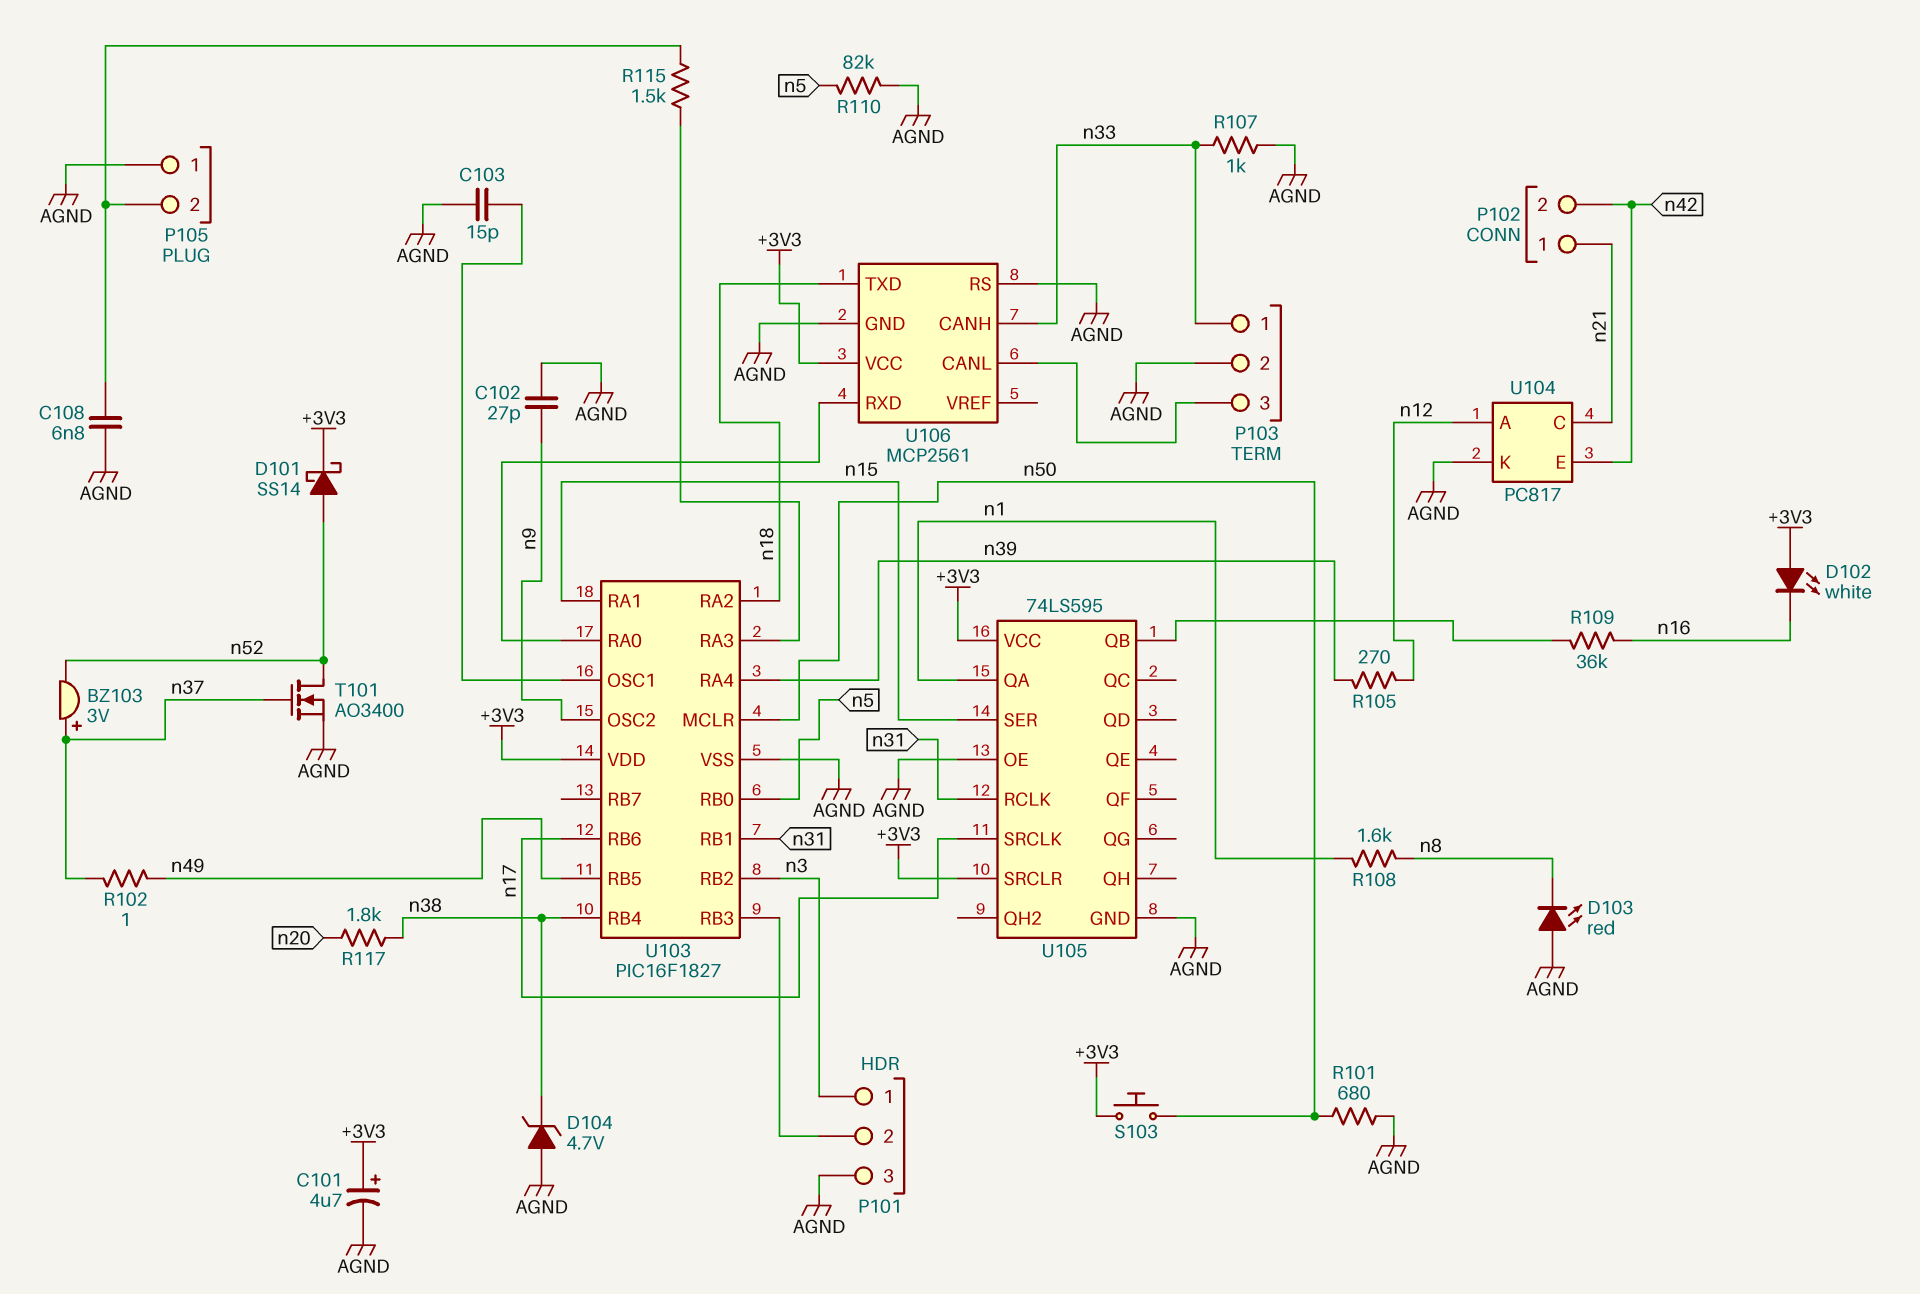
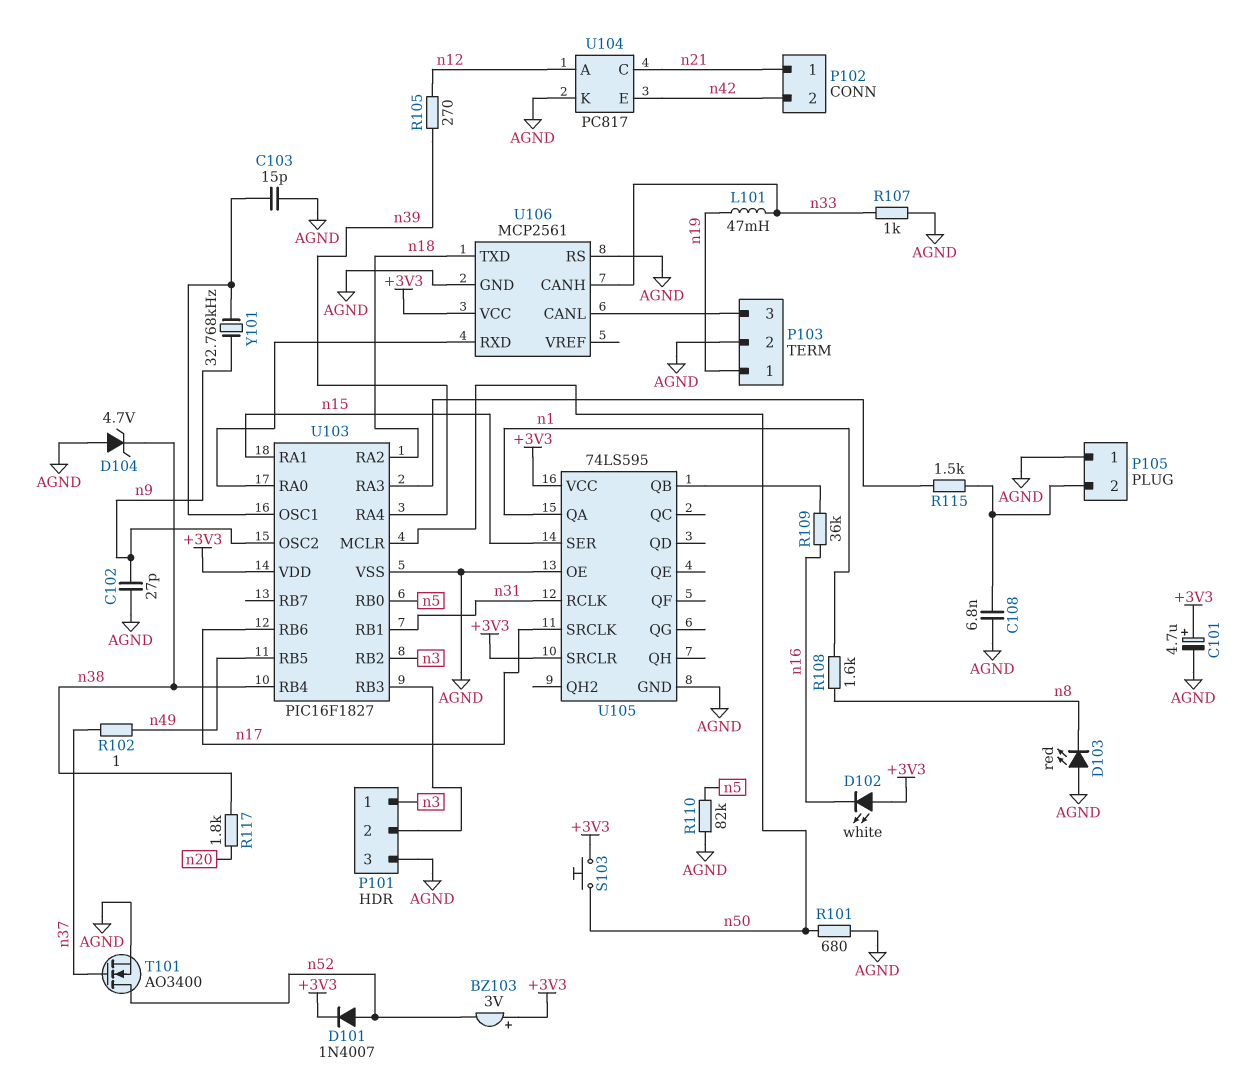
BZ103: buzzer 3V (plus n37, minus n52) -> buzzer 3V (plus +3V3, minus n52)
D101: schottky SS14 (A n52, K +3V3) -> diode 1N4007 (A n52, K +3V3)
L101: none -> 47mH (n19, n33)
P103 pin 1: n33 -> n19
Y101: none -> 32.768kHz (U103/OSC1, n9)

